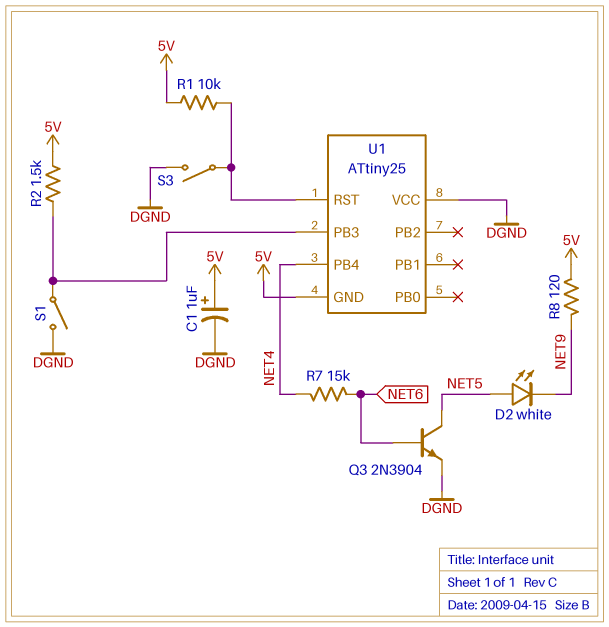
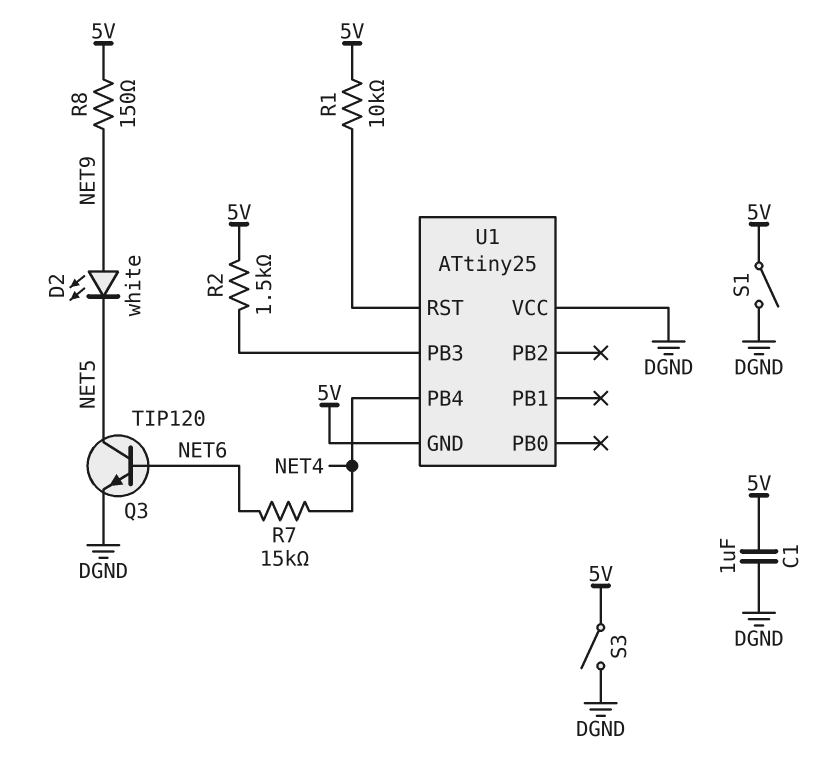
C1: 1uF (plus 5V, minus DGND) -> 1uF (5V, DGND)
D2: LED white (A NET5, K NET9) -> LED white (A NET9, K NET5)
Q3: NPN 2N3904 (B NET6, C NET5, E DGND) -> NPN TIP120 (B NET6, C NET5, E DGND)
R8: 120 (5V, NET9) -> 150 (5V, NET9)
S1: switch (DGND, U1/PB3) -> switch (5V, DGND)
S3: switch (DGND, U1/RST) -> switch (5V, DGND)

